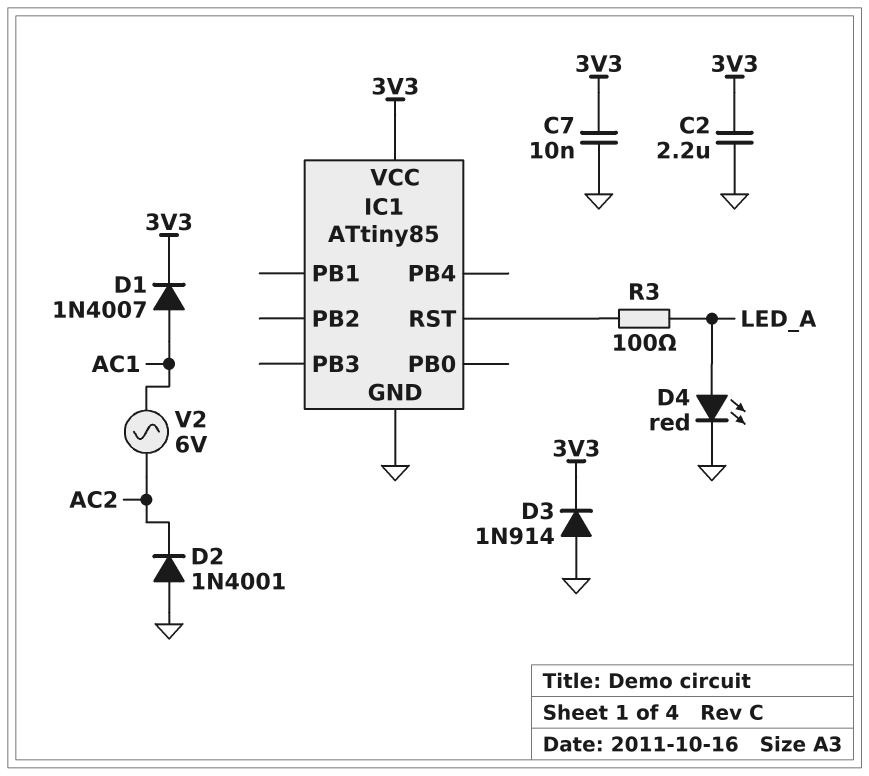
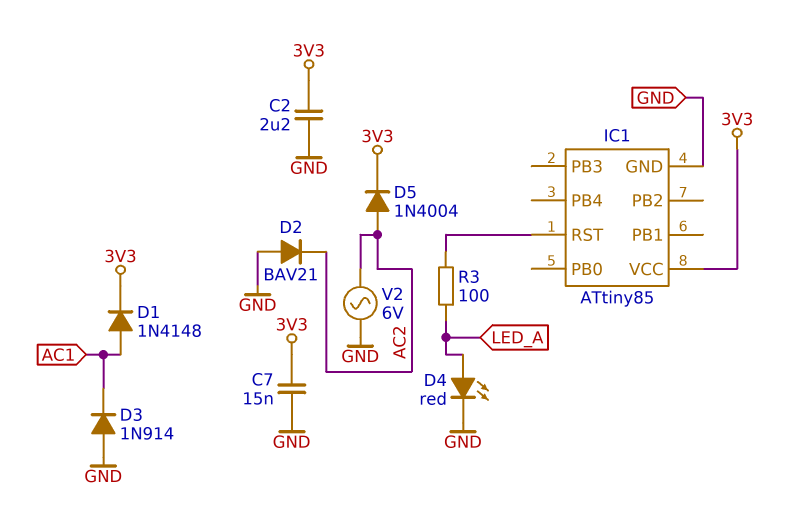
C7: 10nF (3V3, GND) -> 15nF (3V3, GND)
D1: diode 1N4007 (A AC1, K 3V3) -> diode 1N4148 (A AC1, K 3V3)
D2: diode 1N4001 (A GND, K AC2) -> diode BAV21 (A GND, K AC2)
D3: diode 1N914 (A GND, K 3V3) -> diode 1N914 (A GND, K AC1)
D5: none -> diode 1N4004 (A AC2, K 3V3)
V2: AC 6V (AC1, AC2) -> AC 6V (AC2, GND)

